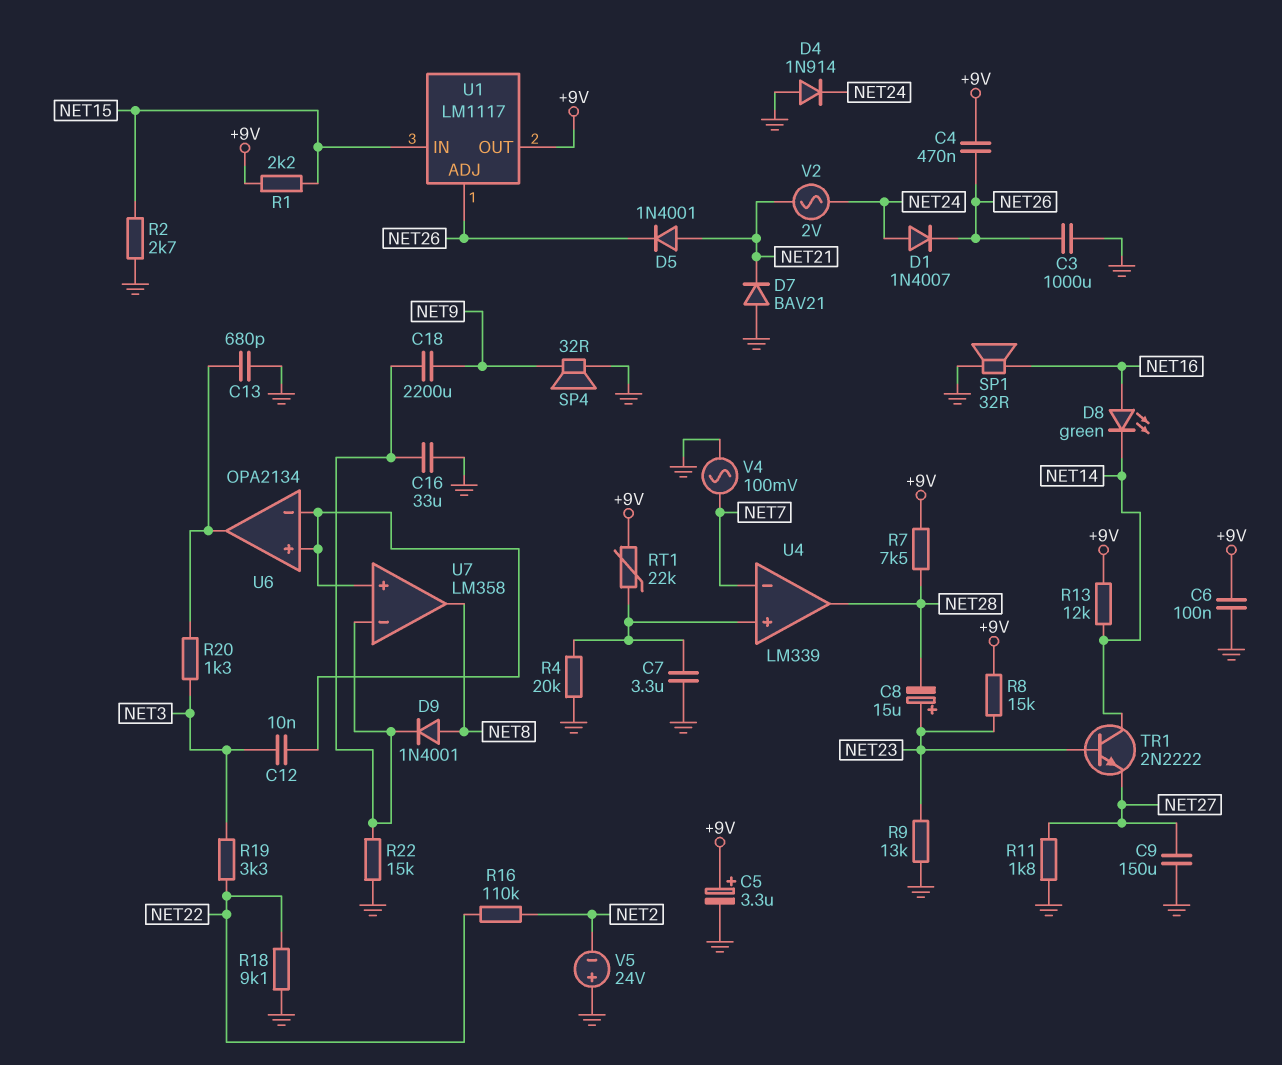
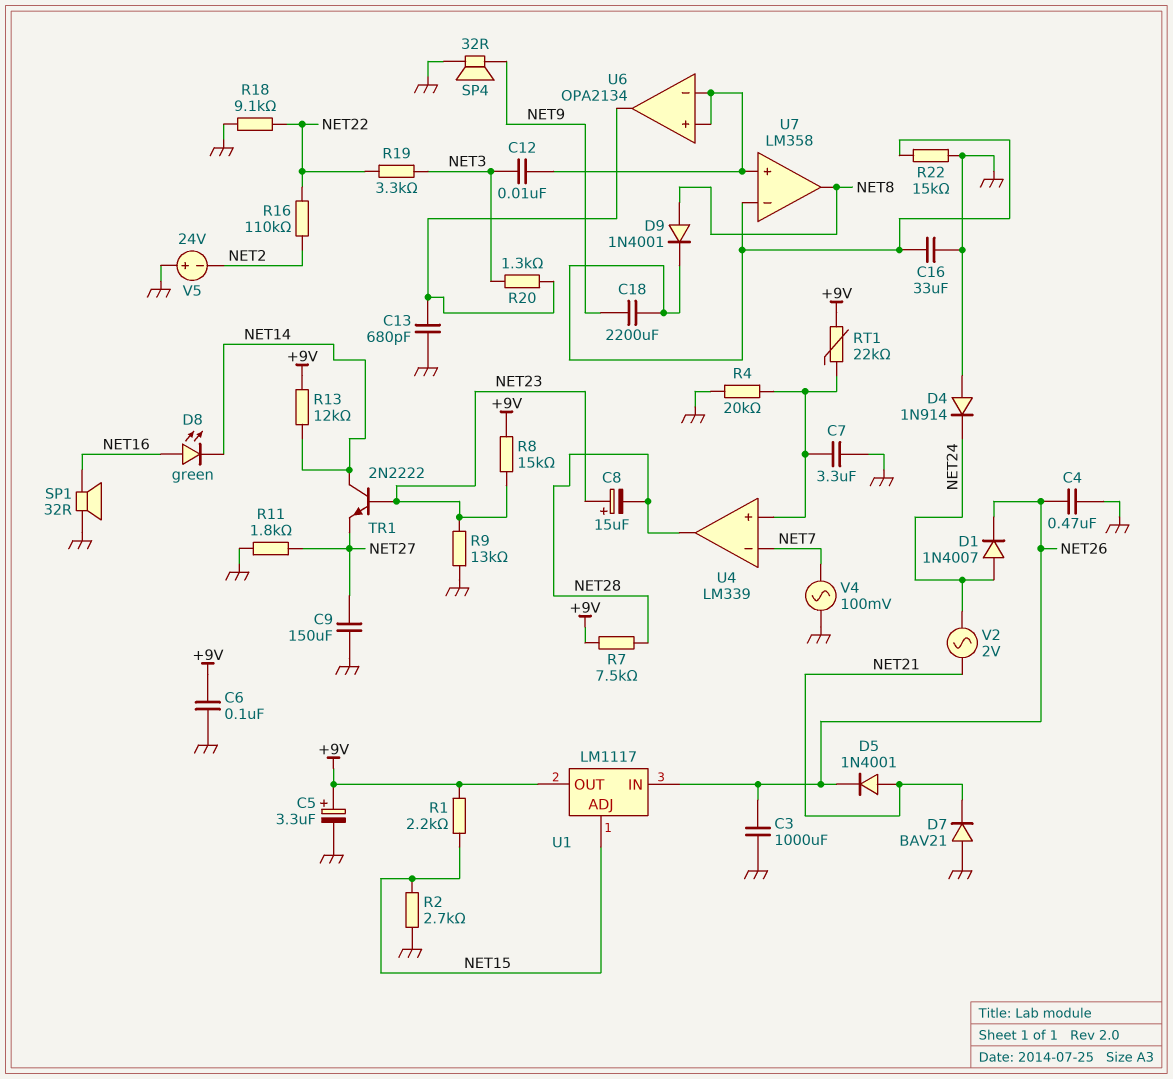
C4: 470nF (+9V, NET26) -> 470nF (GND, NET26)
U1 pin ADJ: NET26 -> NET15
U1 pin IN: NET15 -> NET26

